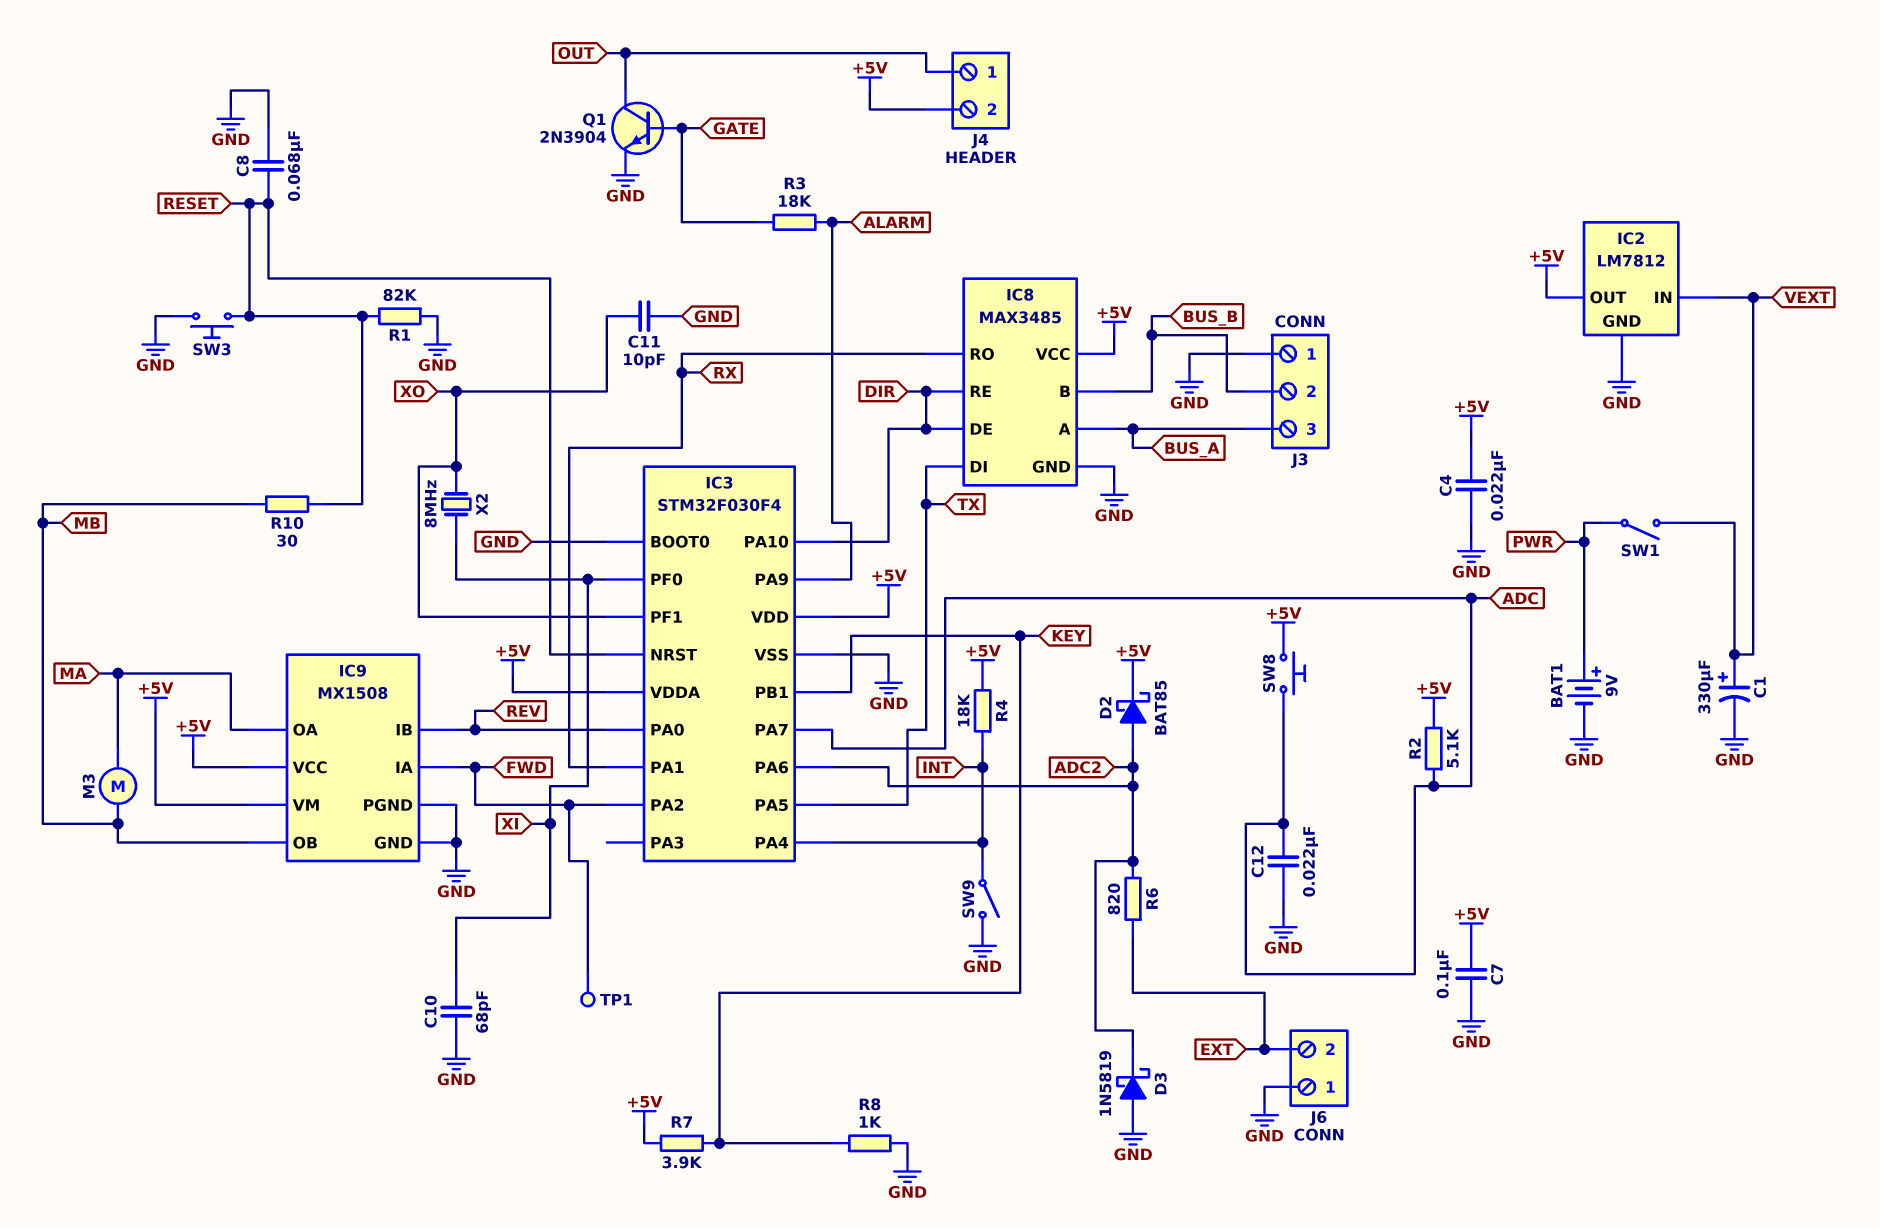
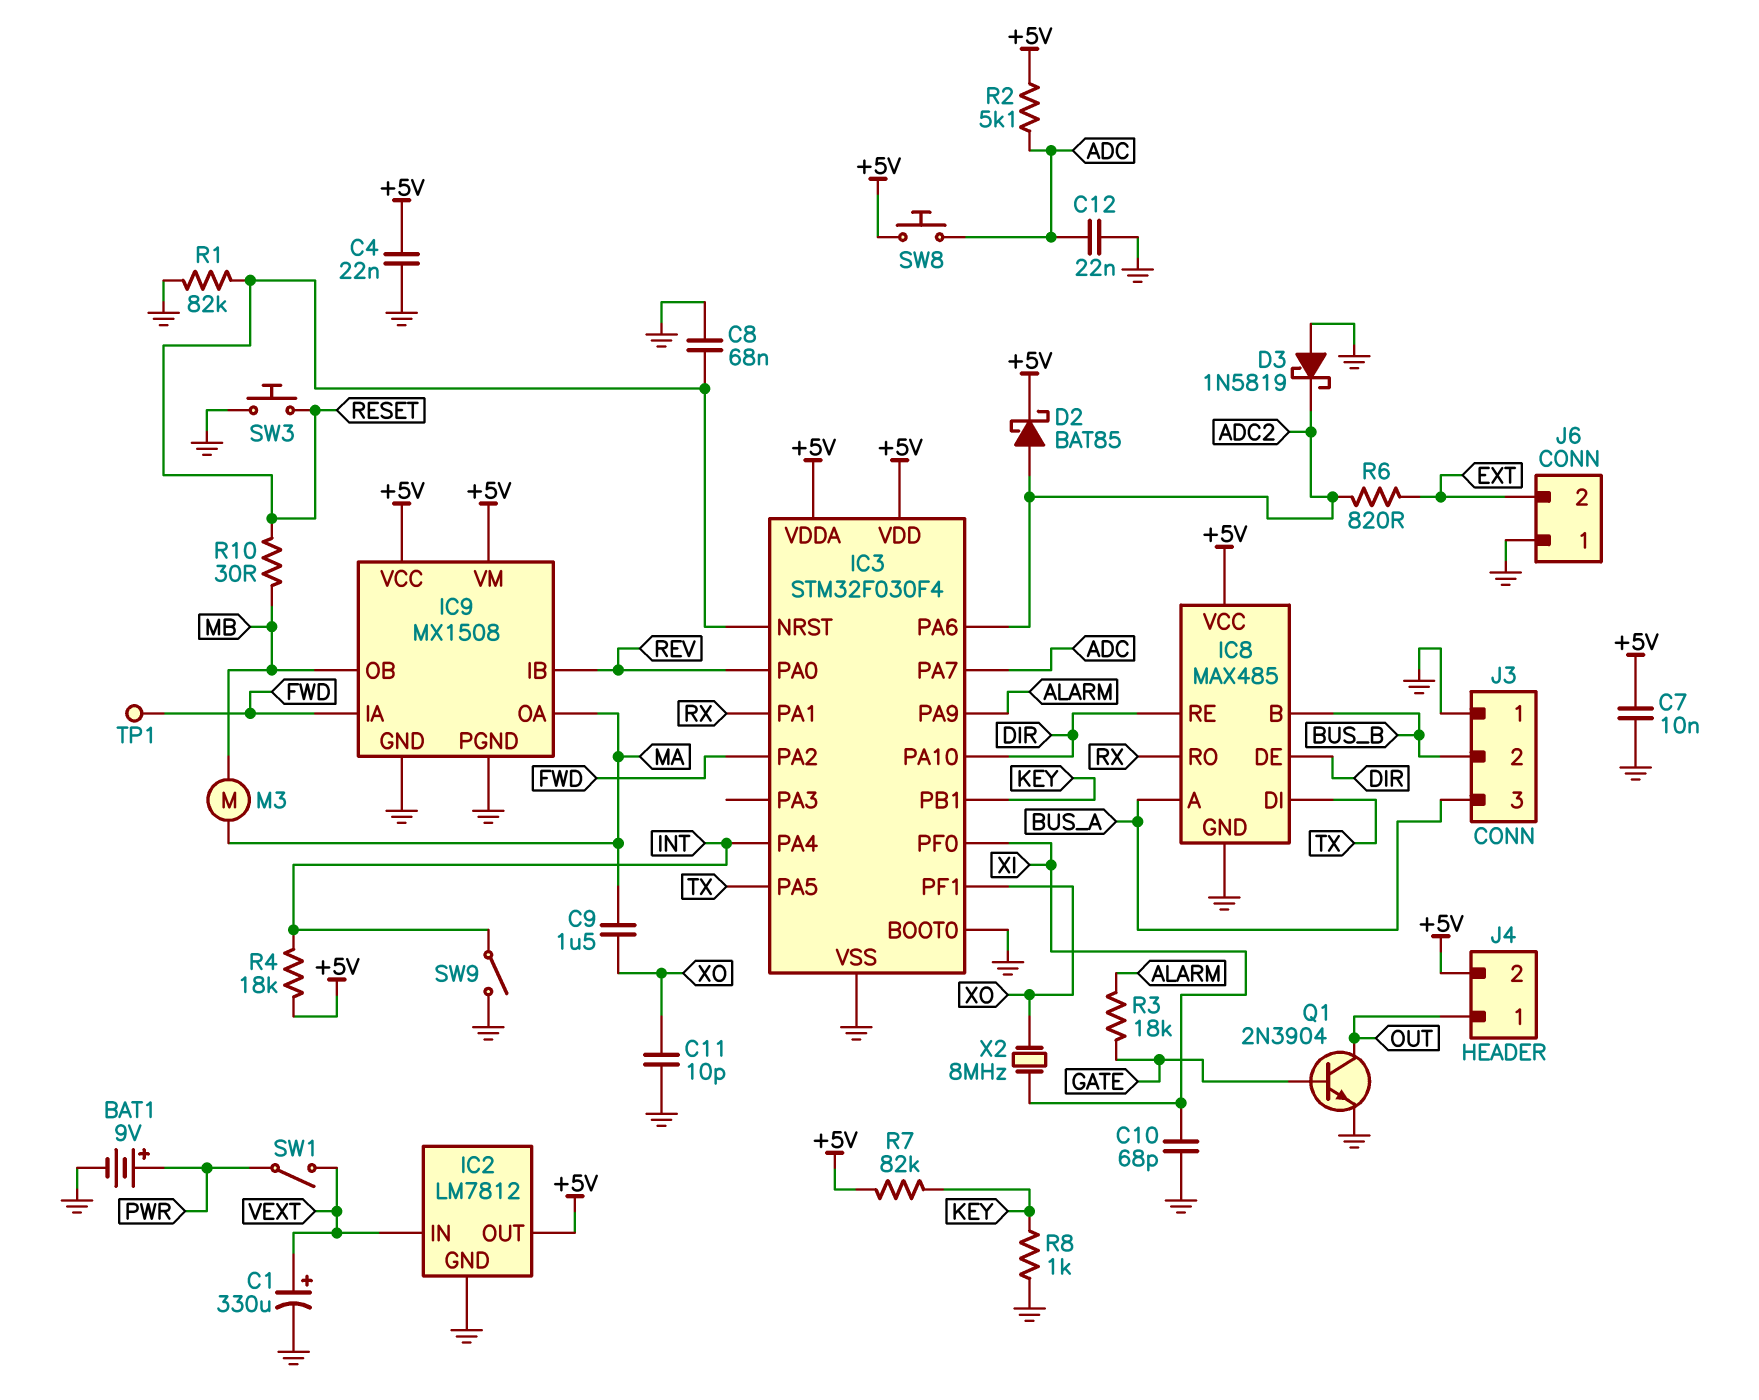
C7: 100nF (+5V, GND) -> 10nF (+5V, GND)
C9: none -> 1.5uF (MA, XO)
IC8: MAX3485 -> MAX485
R7: 3.9k (+5V, KEY) -> 82k (+5V, KEY)

